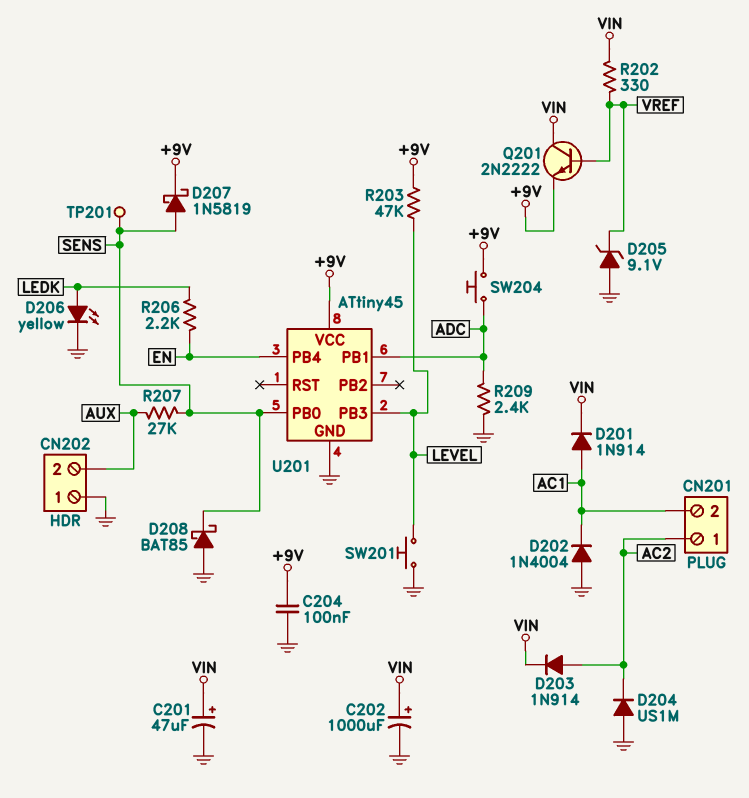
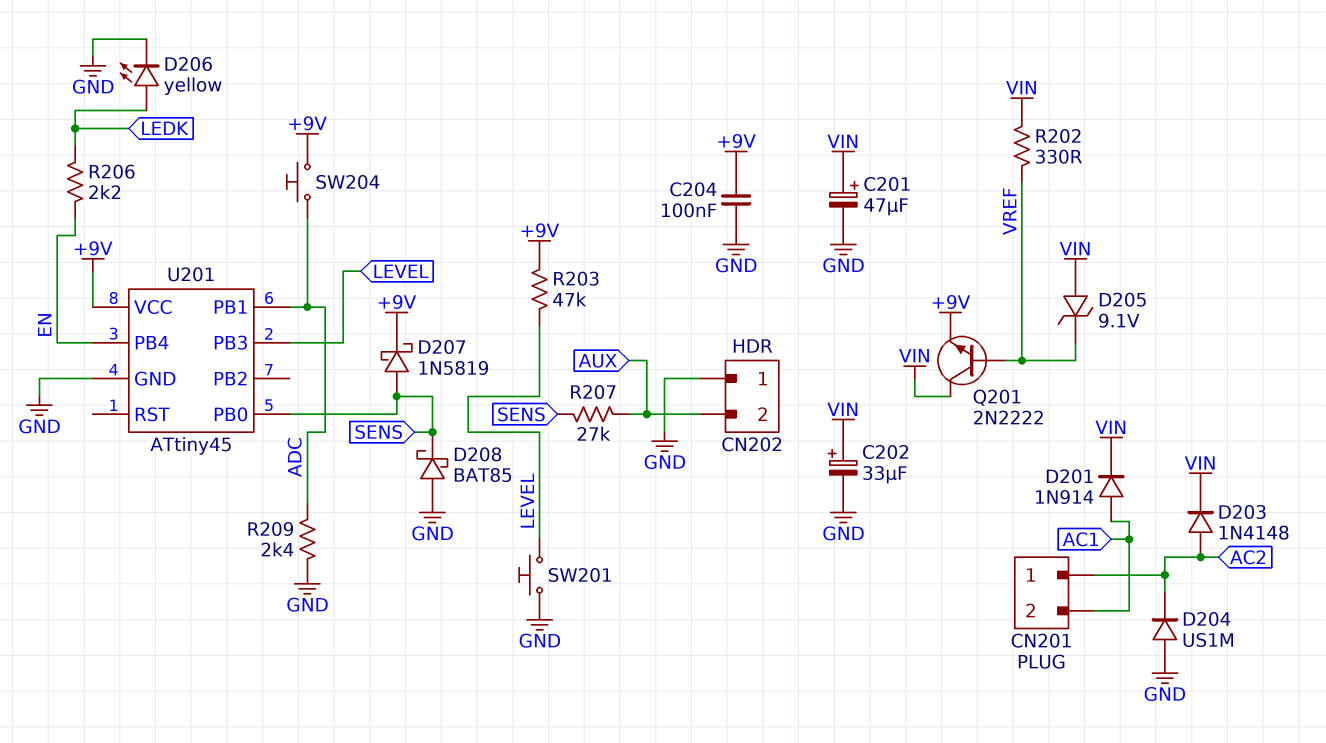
C202: 1000uF (plus VIN, minus GND) -> 33uF (plus VIN, minus GND)
D202: diode 1N4004 (A GND, K AC1) -> none
D203: diode 1N914 (A AC2, K VIN) -> diode 1N4148 (A AC2, K VIN)
D205: zener 9.1V (A GND, K VREF) -> zener 9.1V (A VIN, K VREF)
TP201: test point (SENS) -> none

